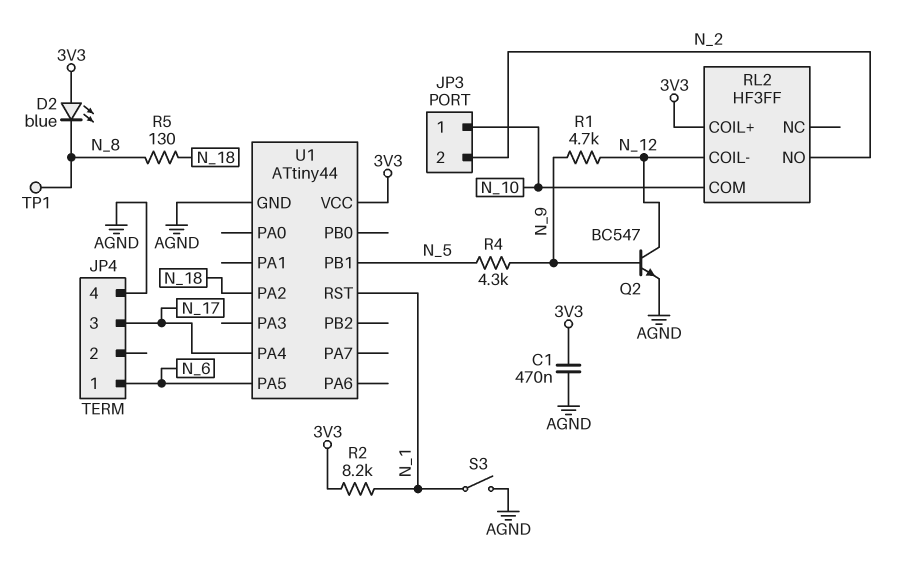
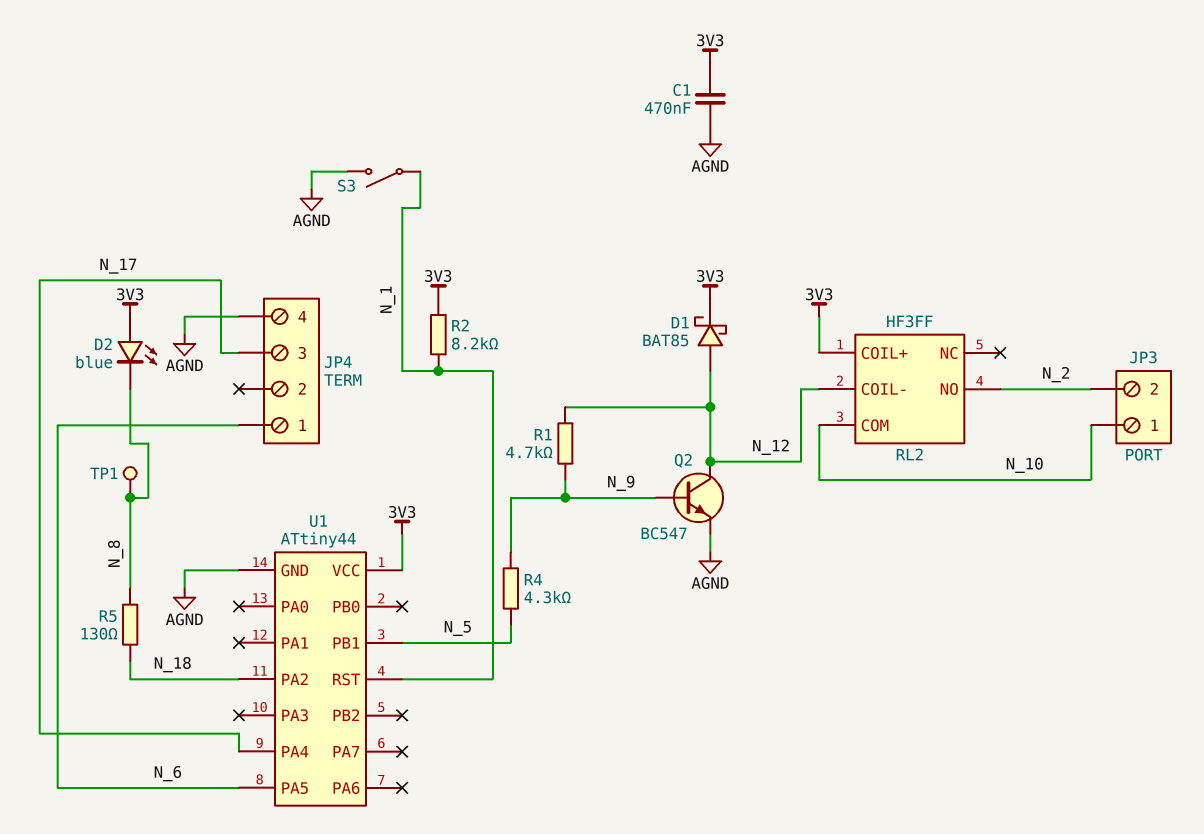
D1: none -> schottky BAT85 (A N_12, K 3V3)

